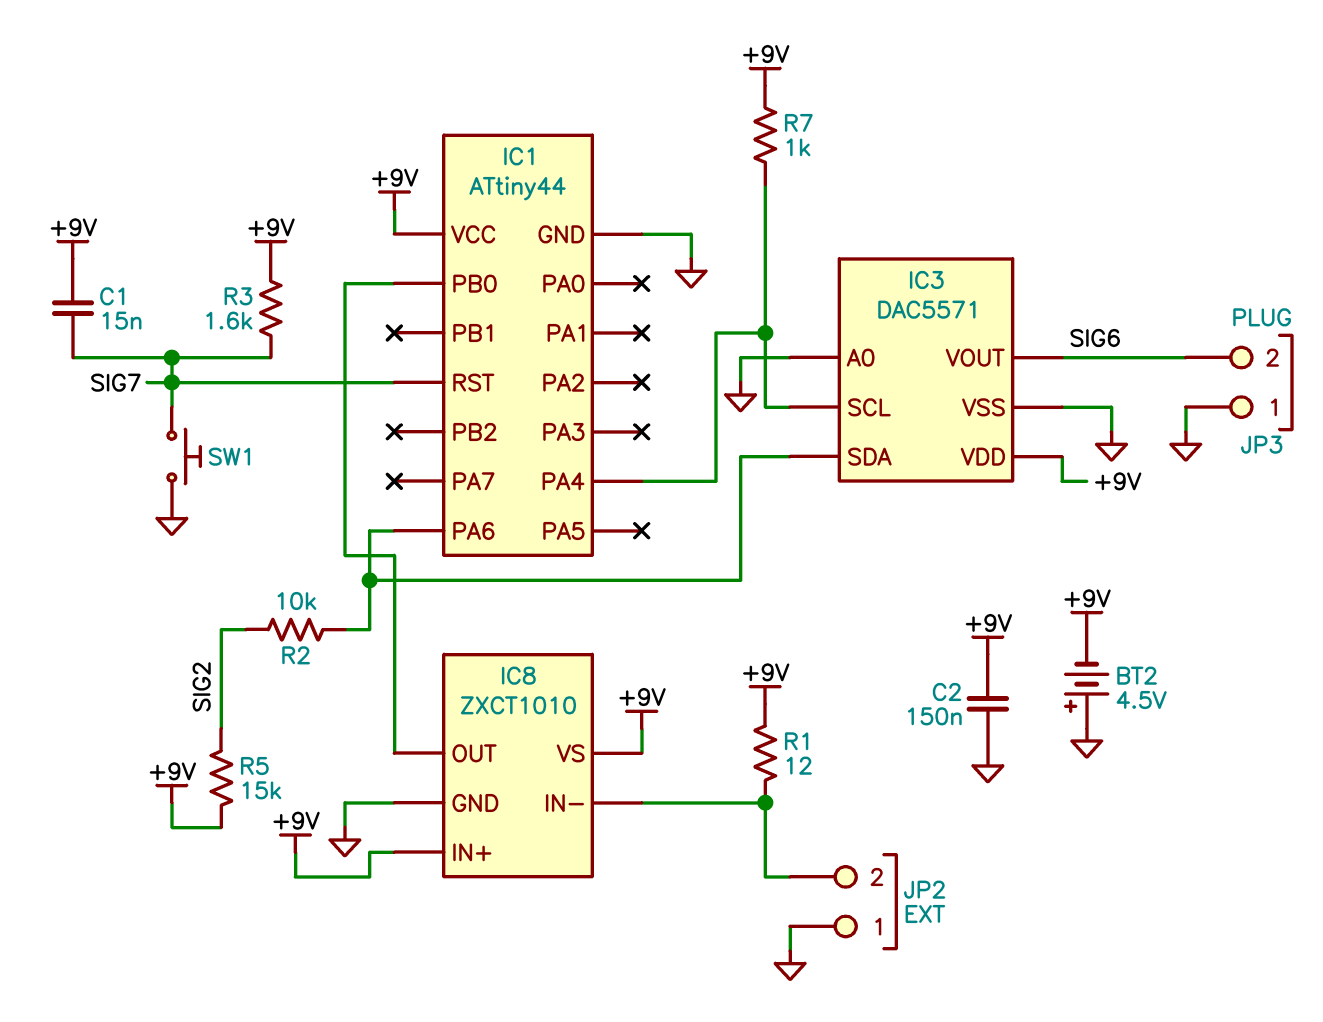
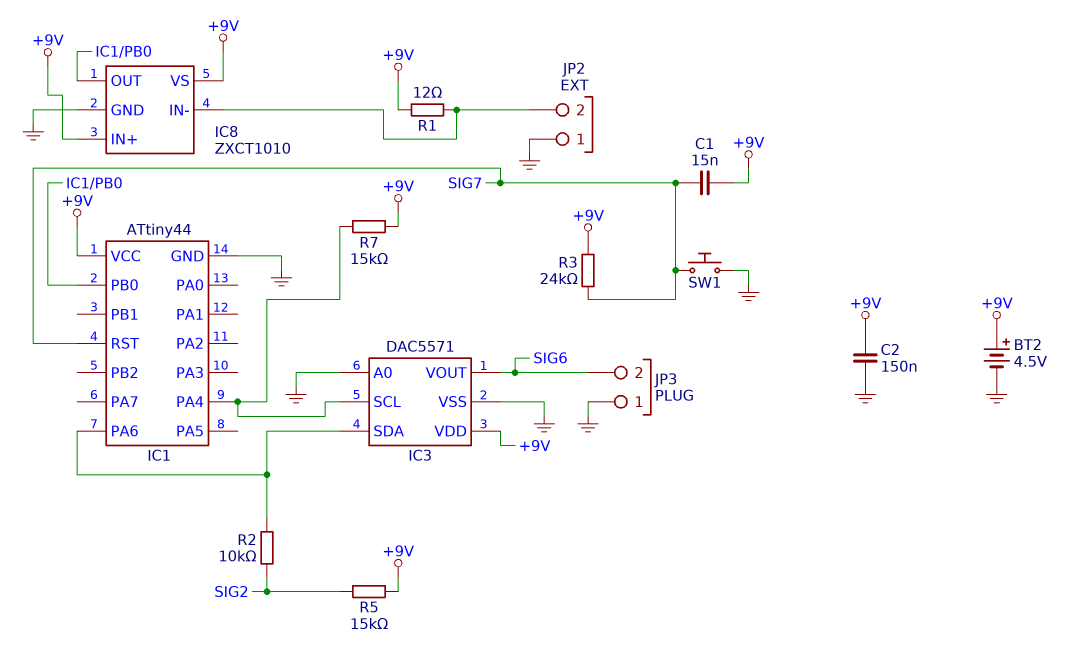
BT2: 4.5V (plus GND, minus +9V) -> 4.5V (plus +9V, minus GND)
R3: 1.6k (+9V, SIG7) -> 24k (+9V, SIG7)
R7: 1k (+9V, IC1/PA4) -> 15k (+9V, IC1/PA4)

